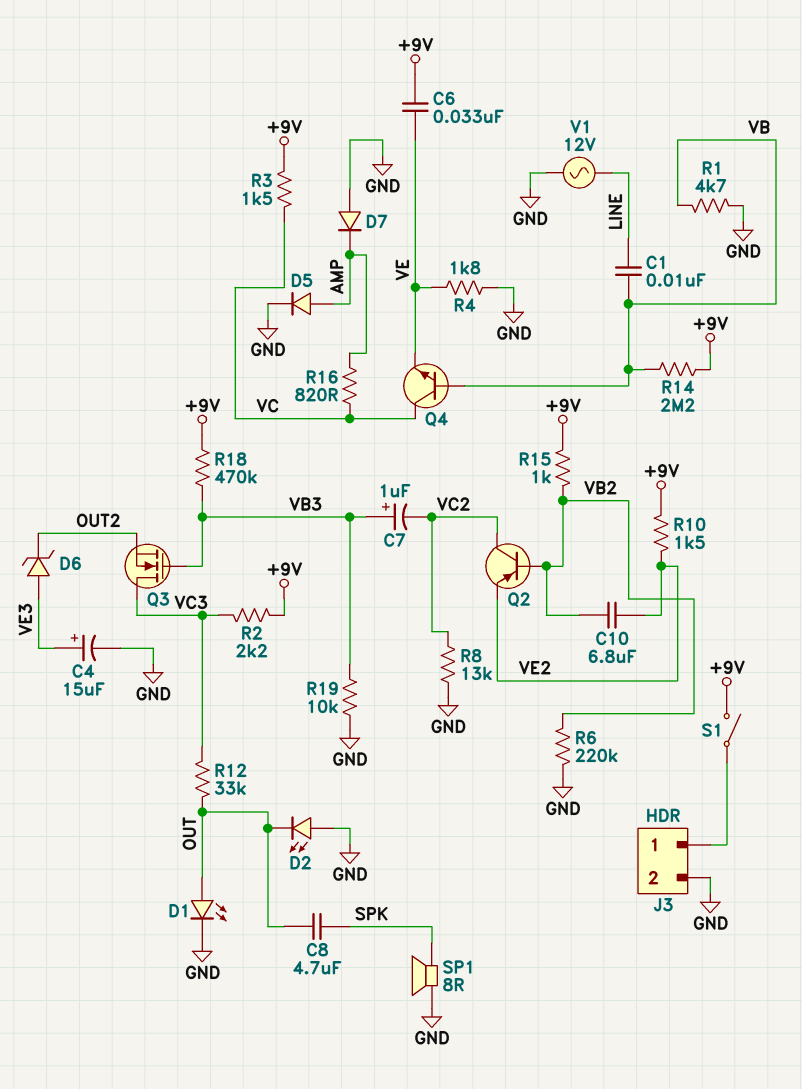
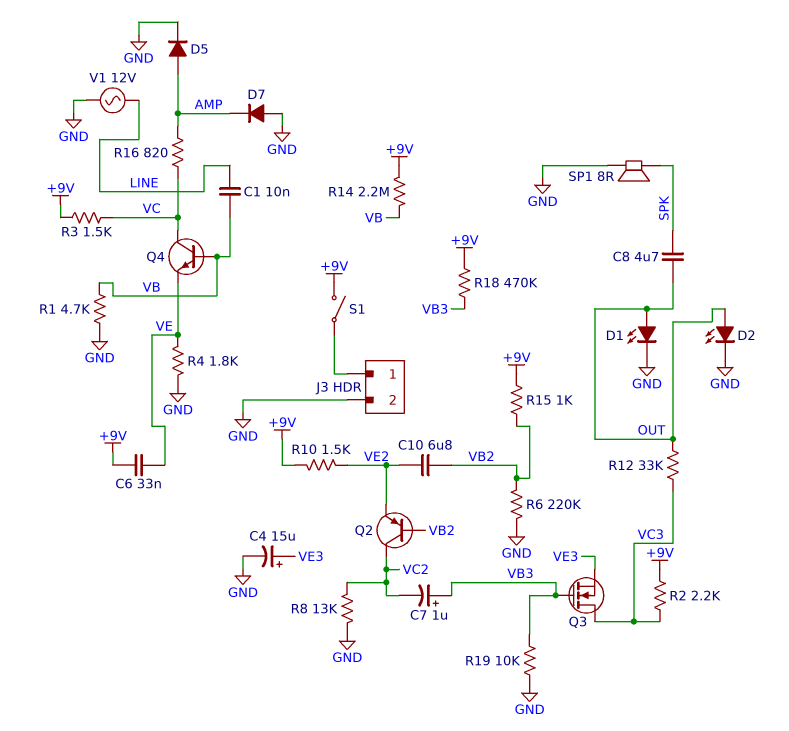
D2: LED (A GND, K OUT) -> LED (A OUT, K GND)
D6: zener (A VE3, K OUT2) -> none
Q3: NMOS (G VB3, D VC3, S OUT2) -> NMOS (G VB3, D VC3, S VE3)

